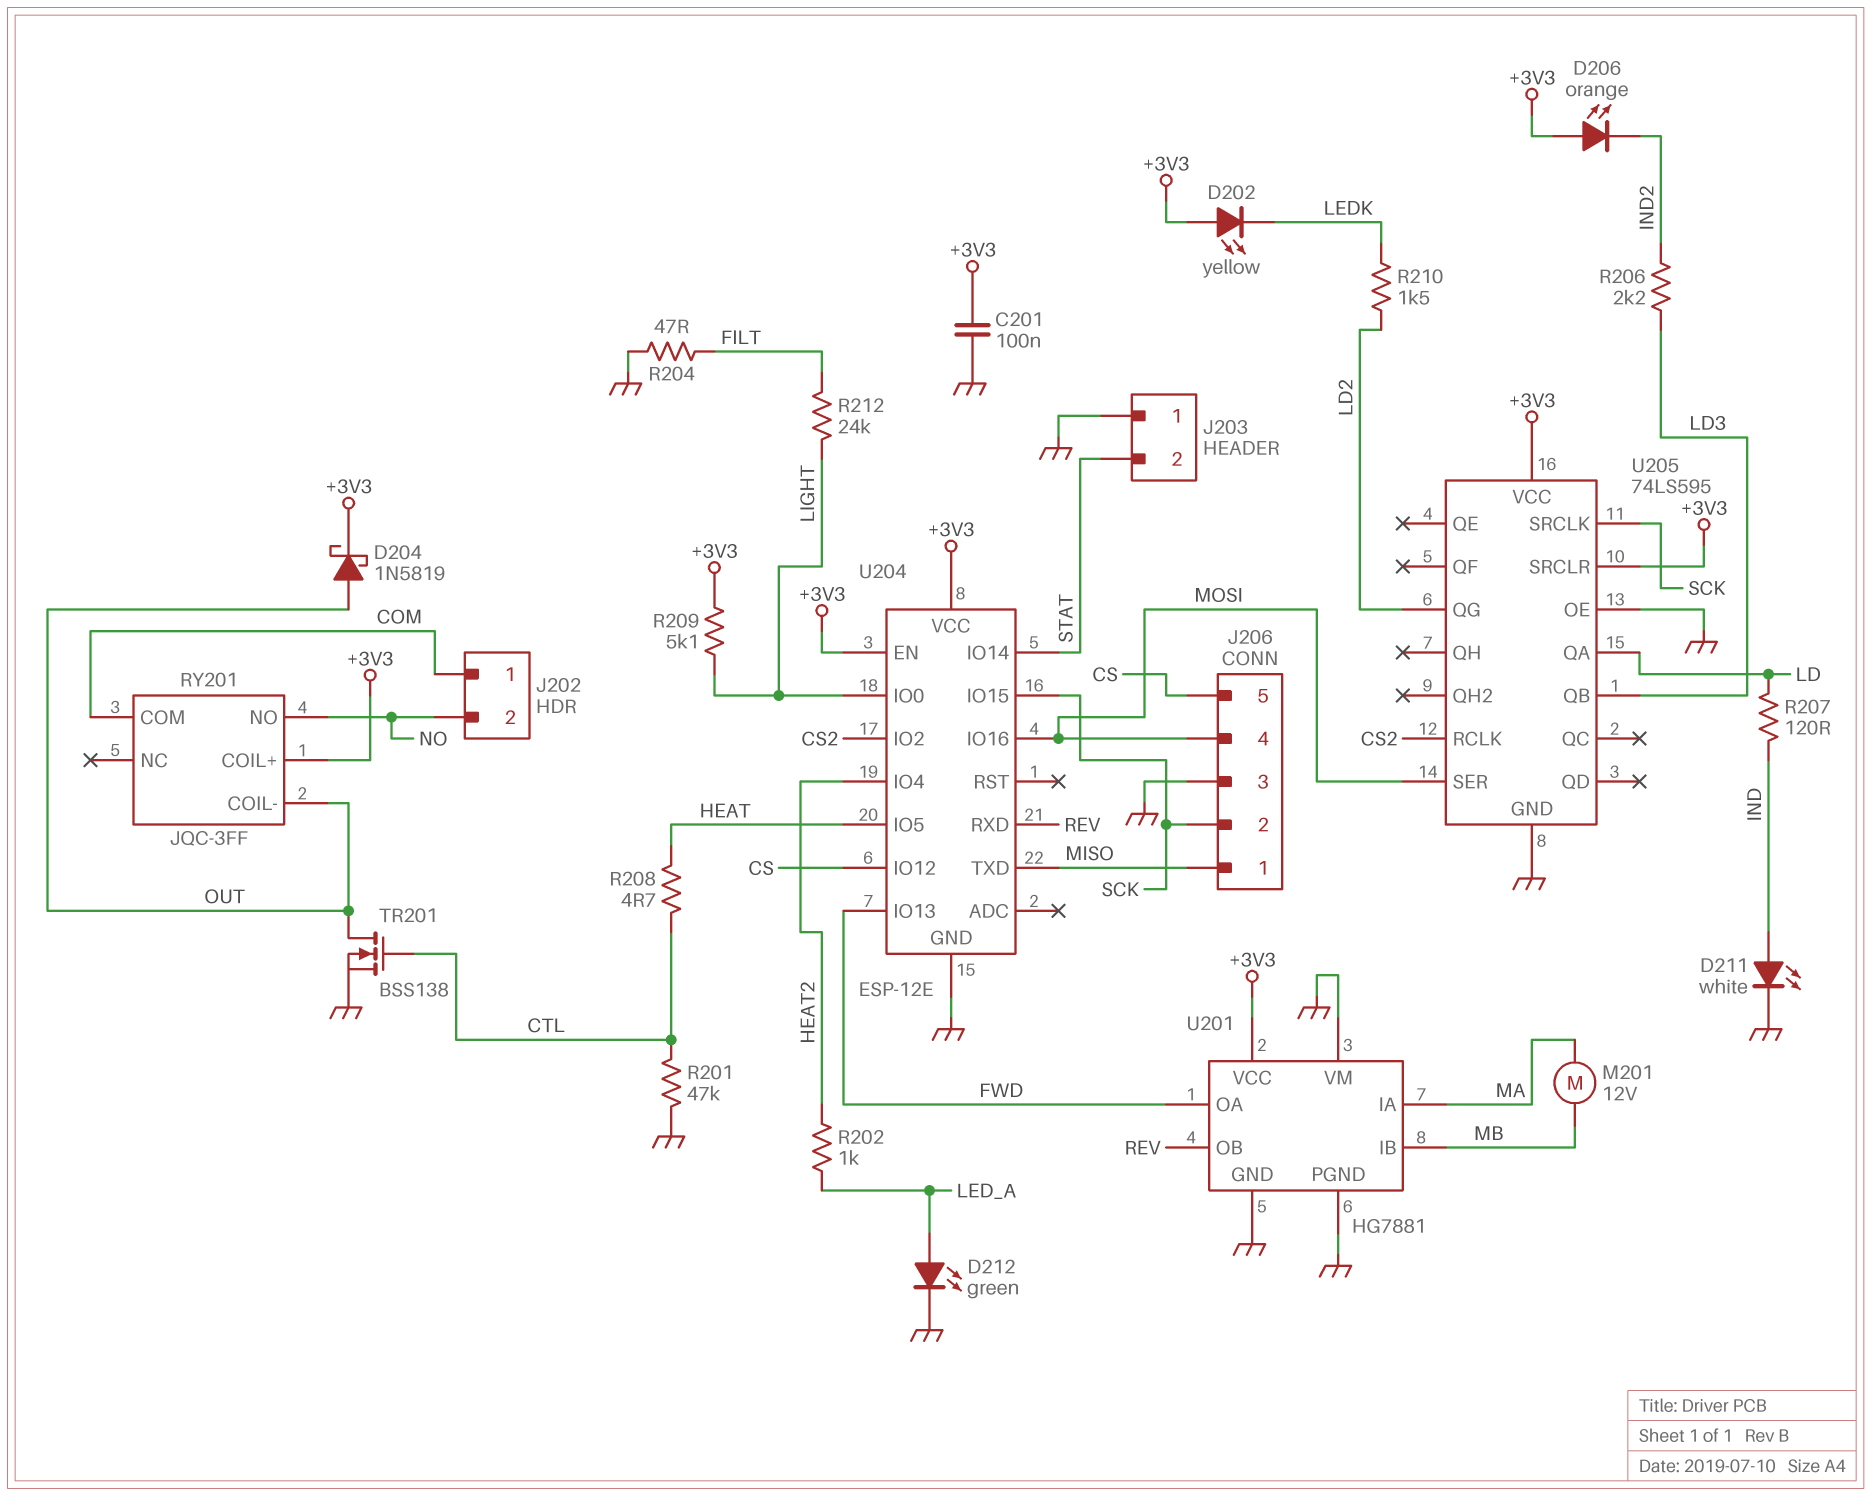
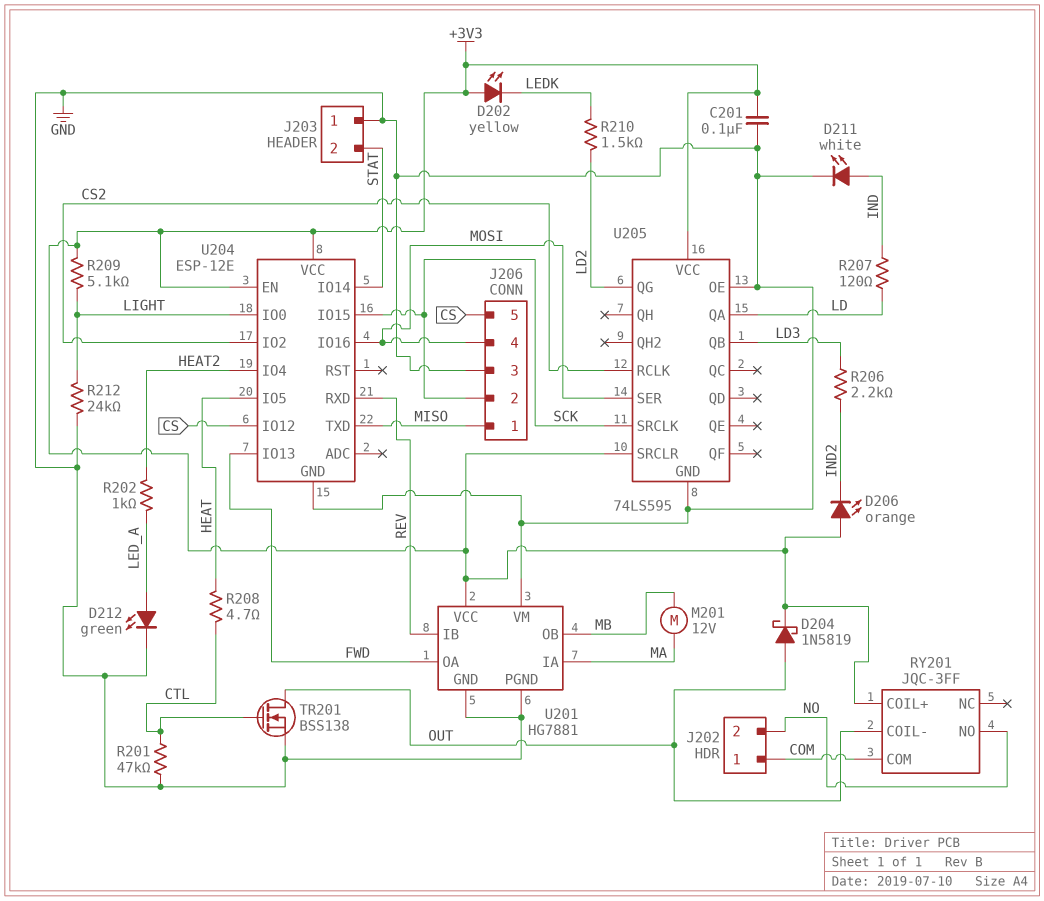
R204: 47 (FILT, GND) -> none
R212: 24k (FILT, LIGHT) -> 24k (GND, LIGHT)
U201 pin IB: MB -> REV
U201 pin OB: REV -> MB

